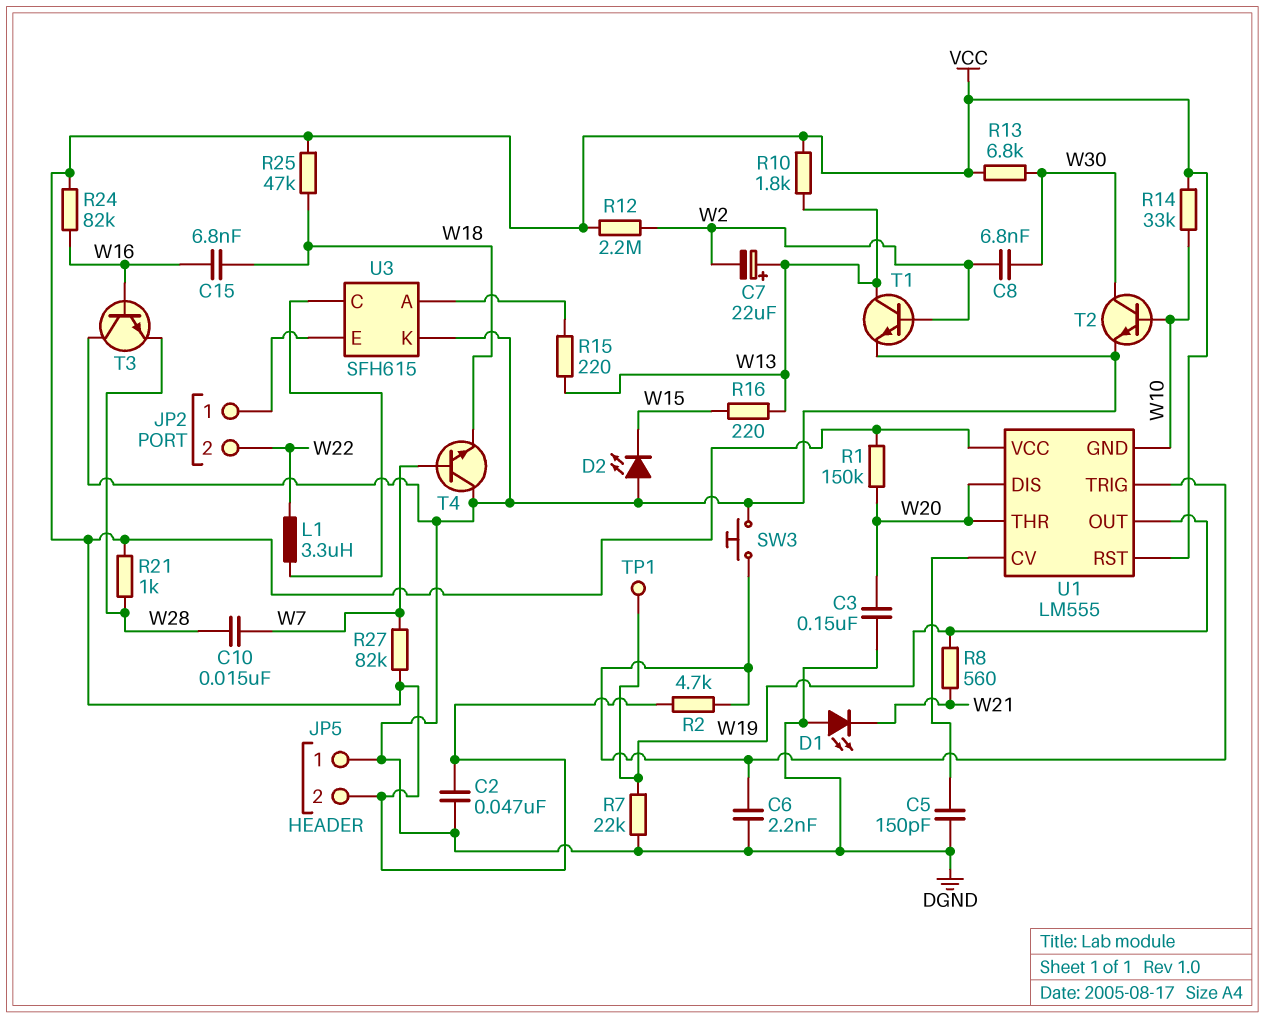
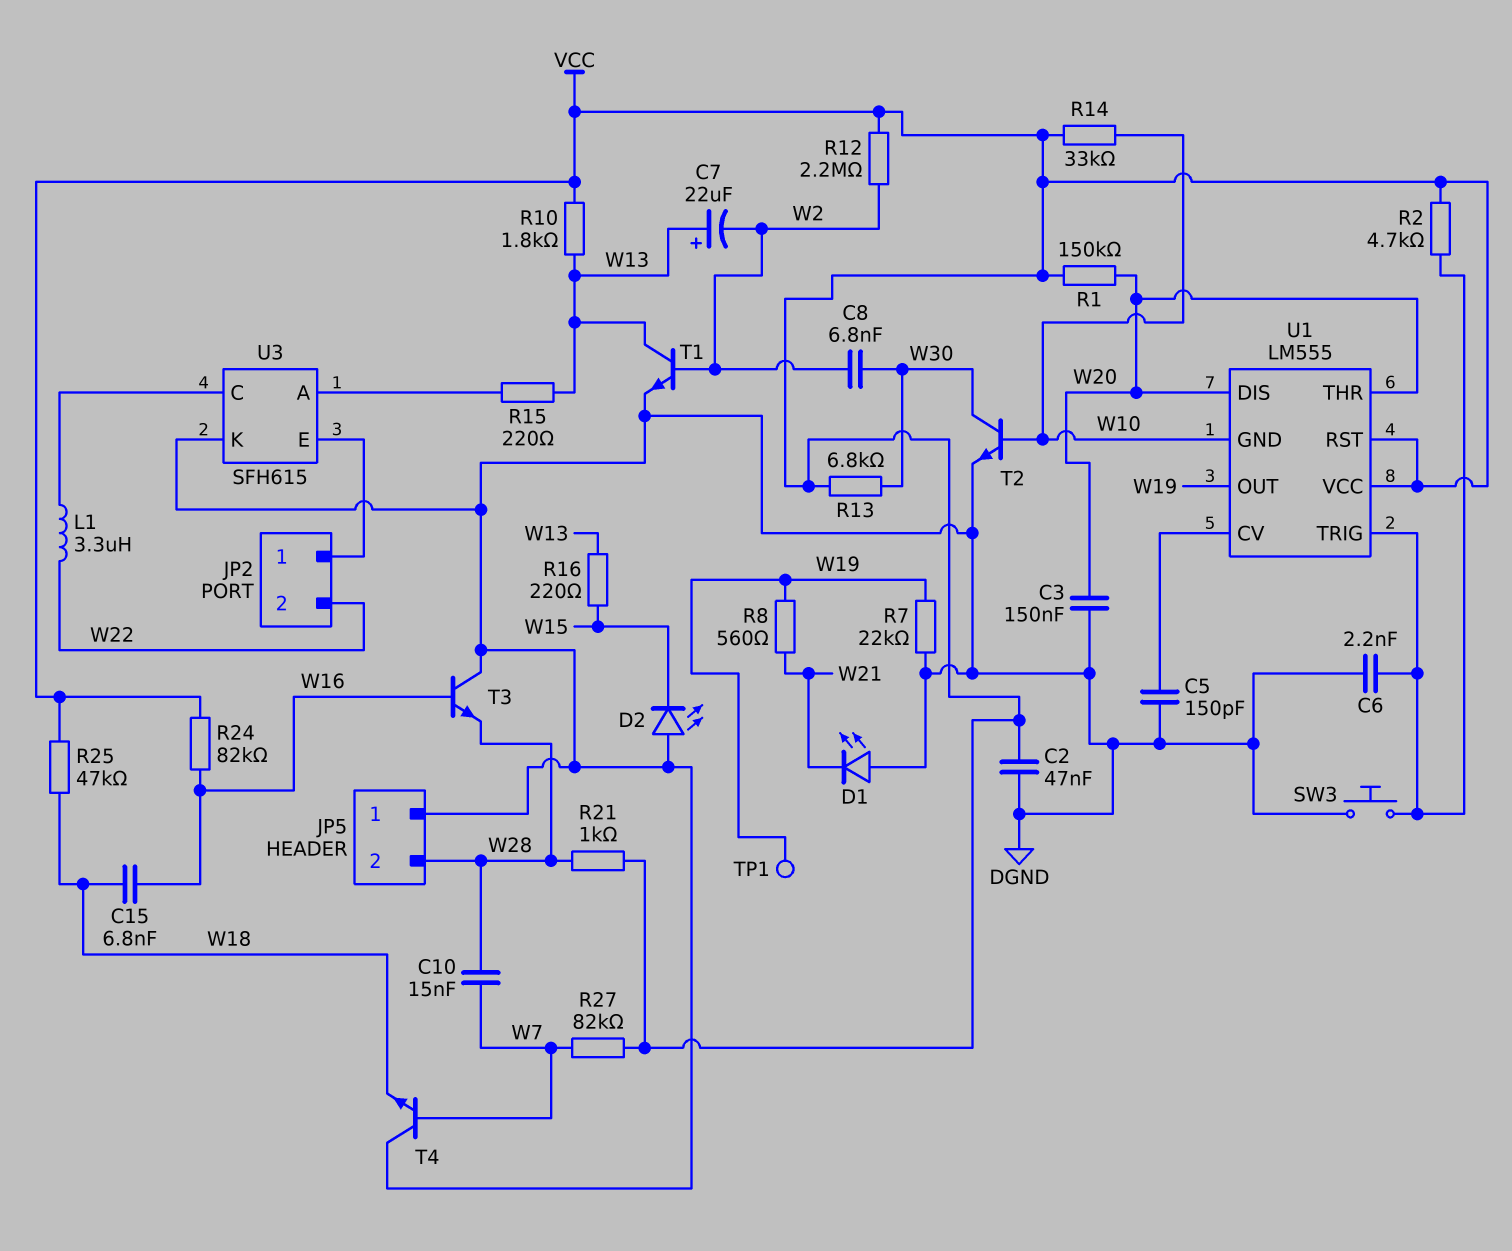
JP5 pin 2: VCC -> W28

